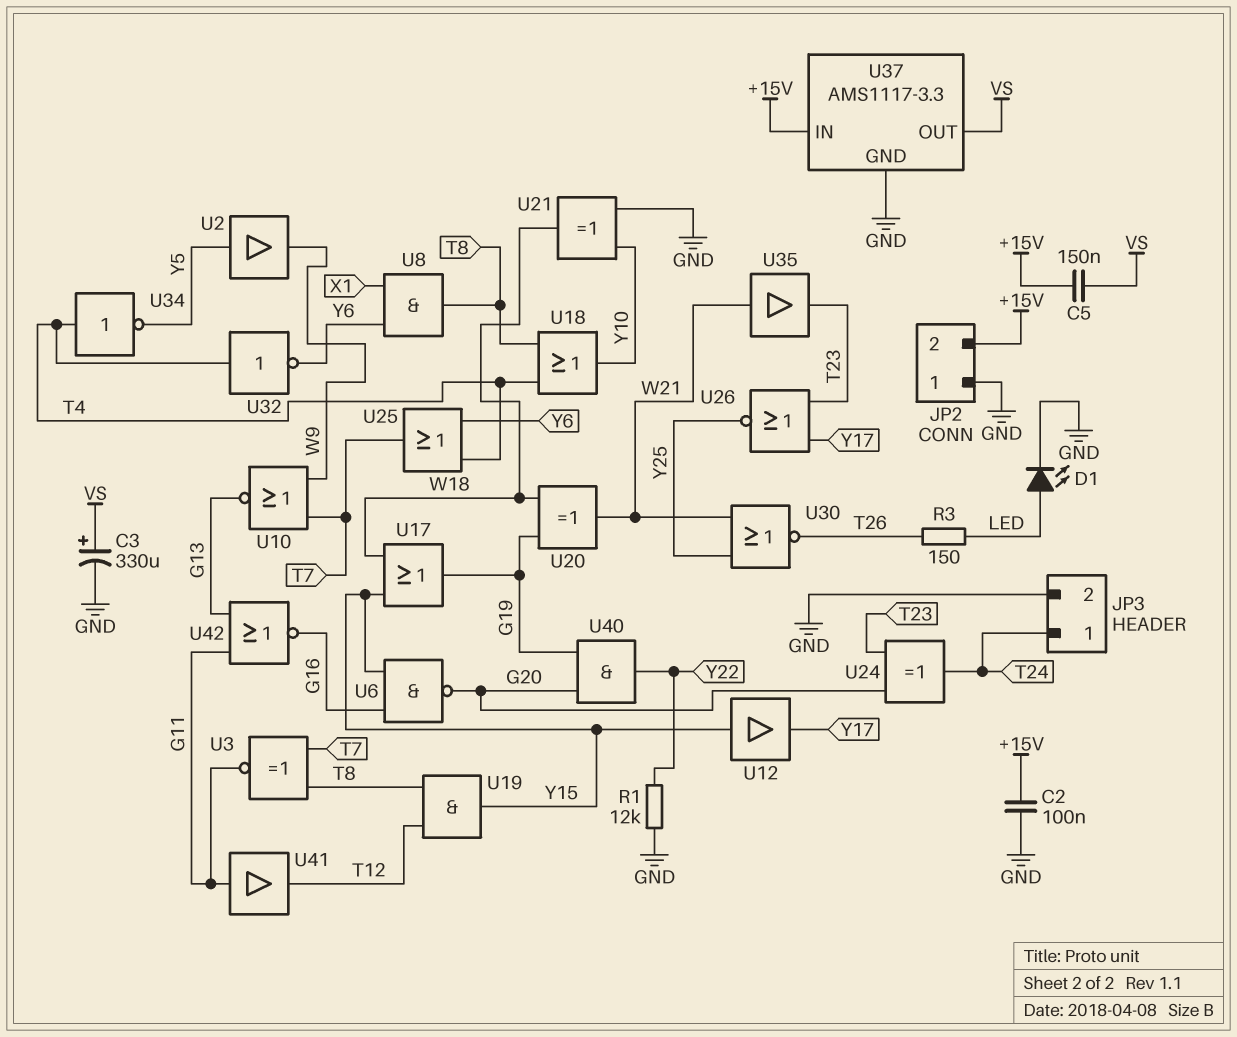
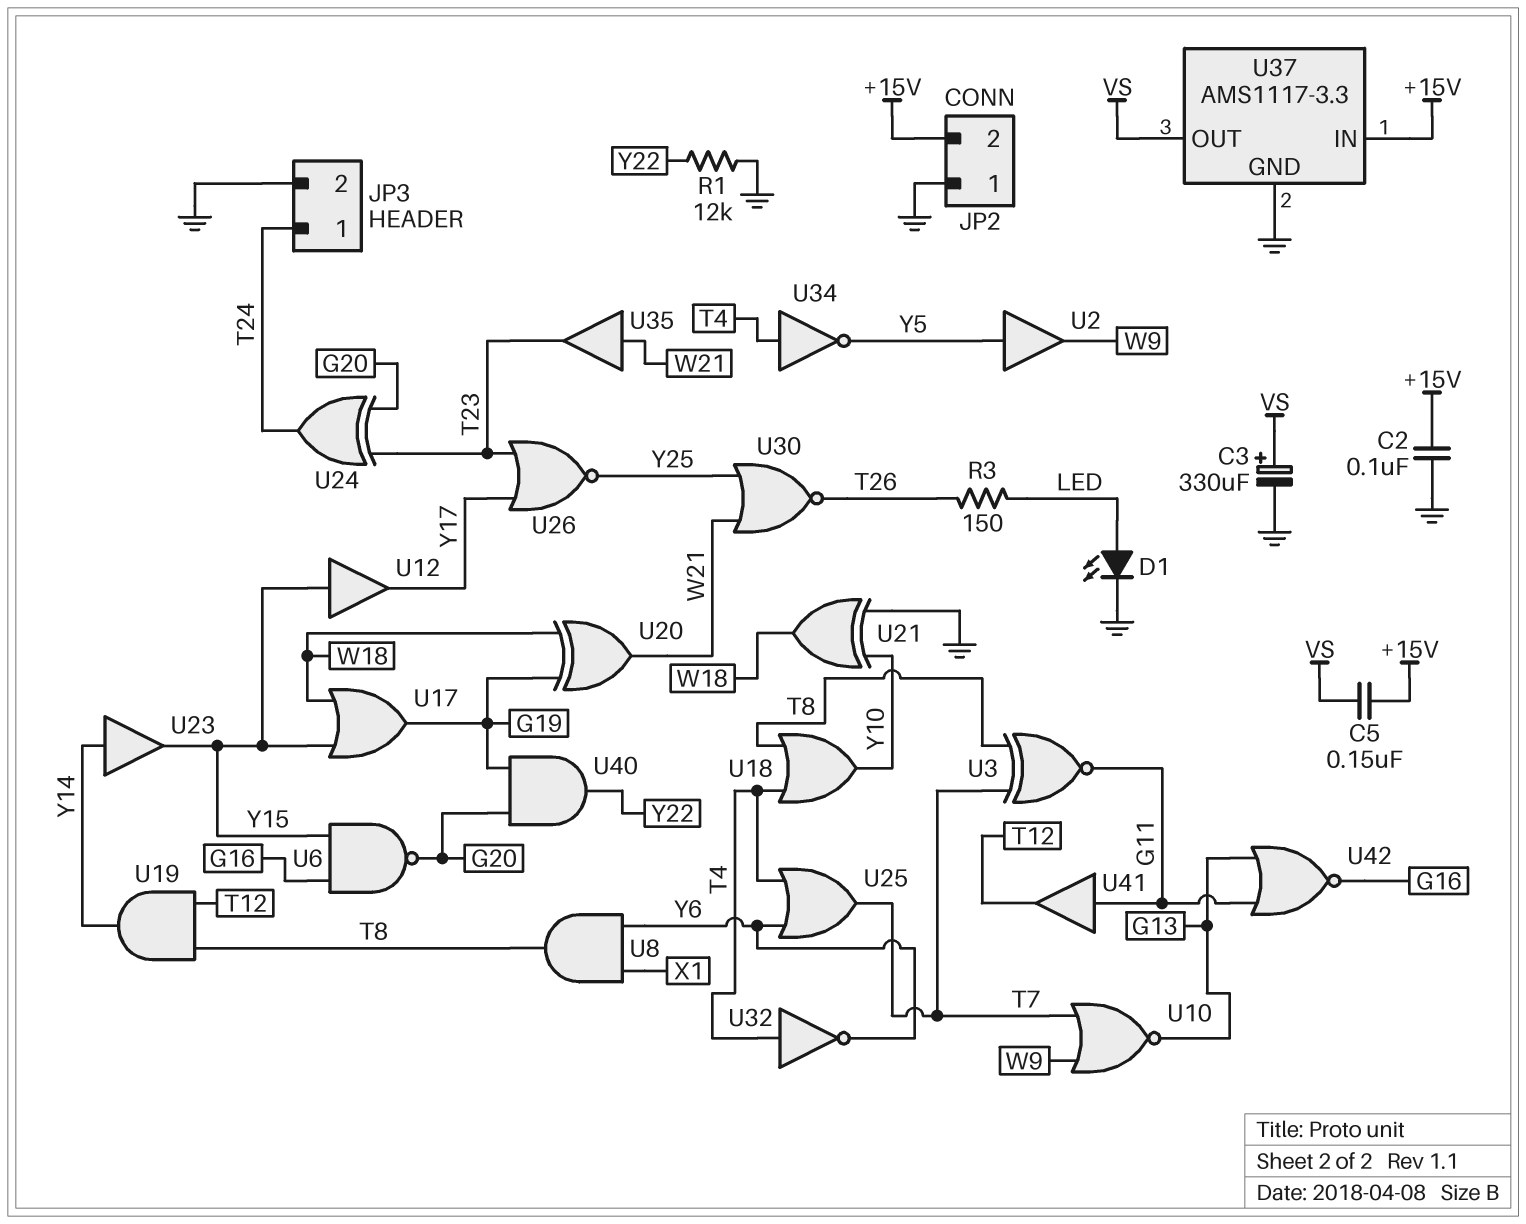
U19: AND (in T8, in T12, out Y15) -> AND (in T8, in T12, out Y14)
U23: none -> buffer (in Y14, out Y15)

